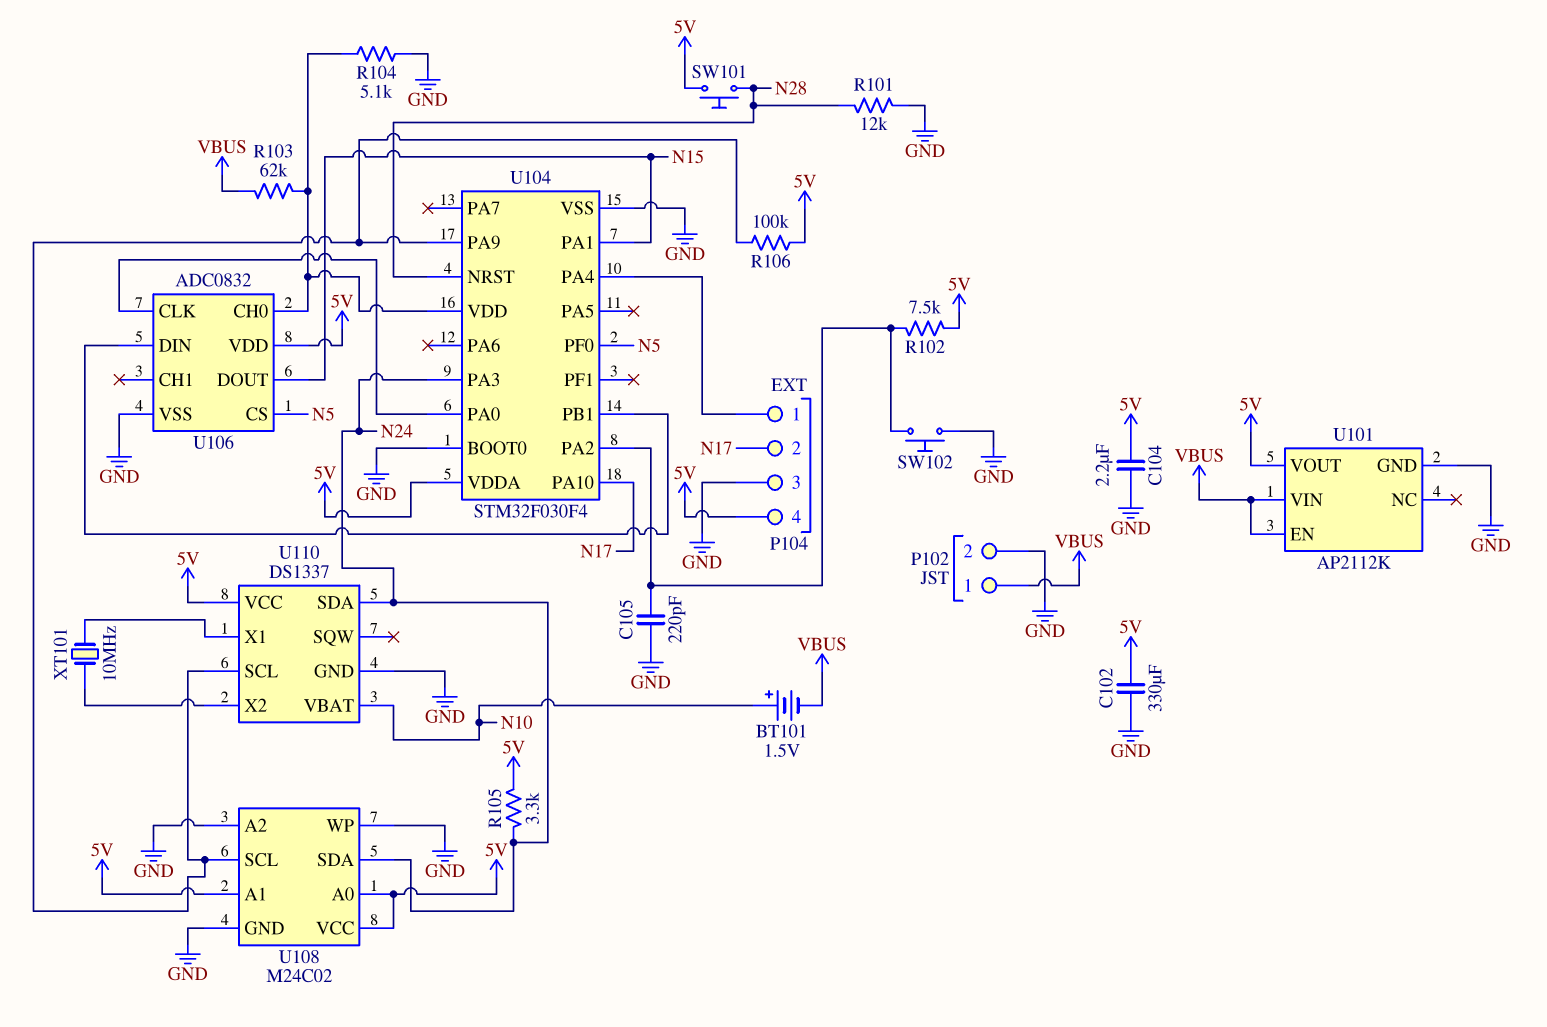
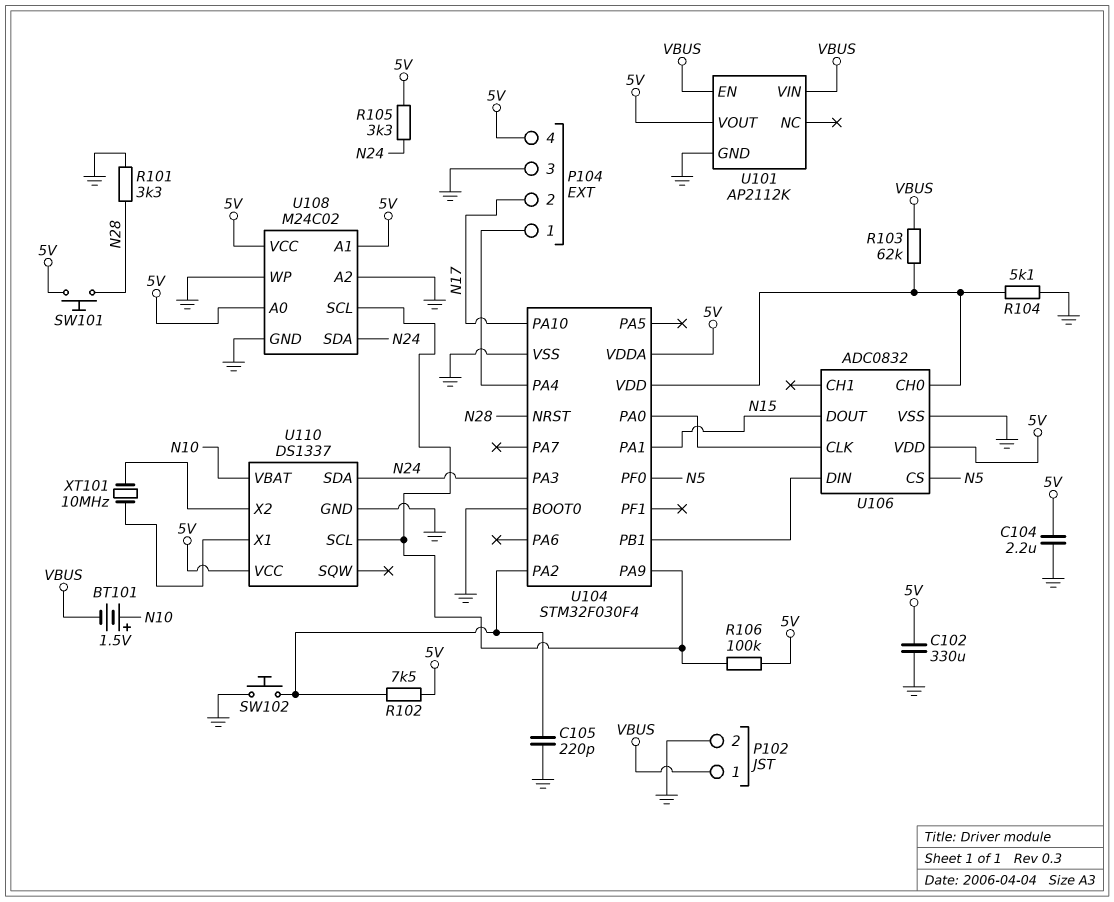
R101: 12k (GND, N28) -> 3.3k (GND, N28)

